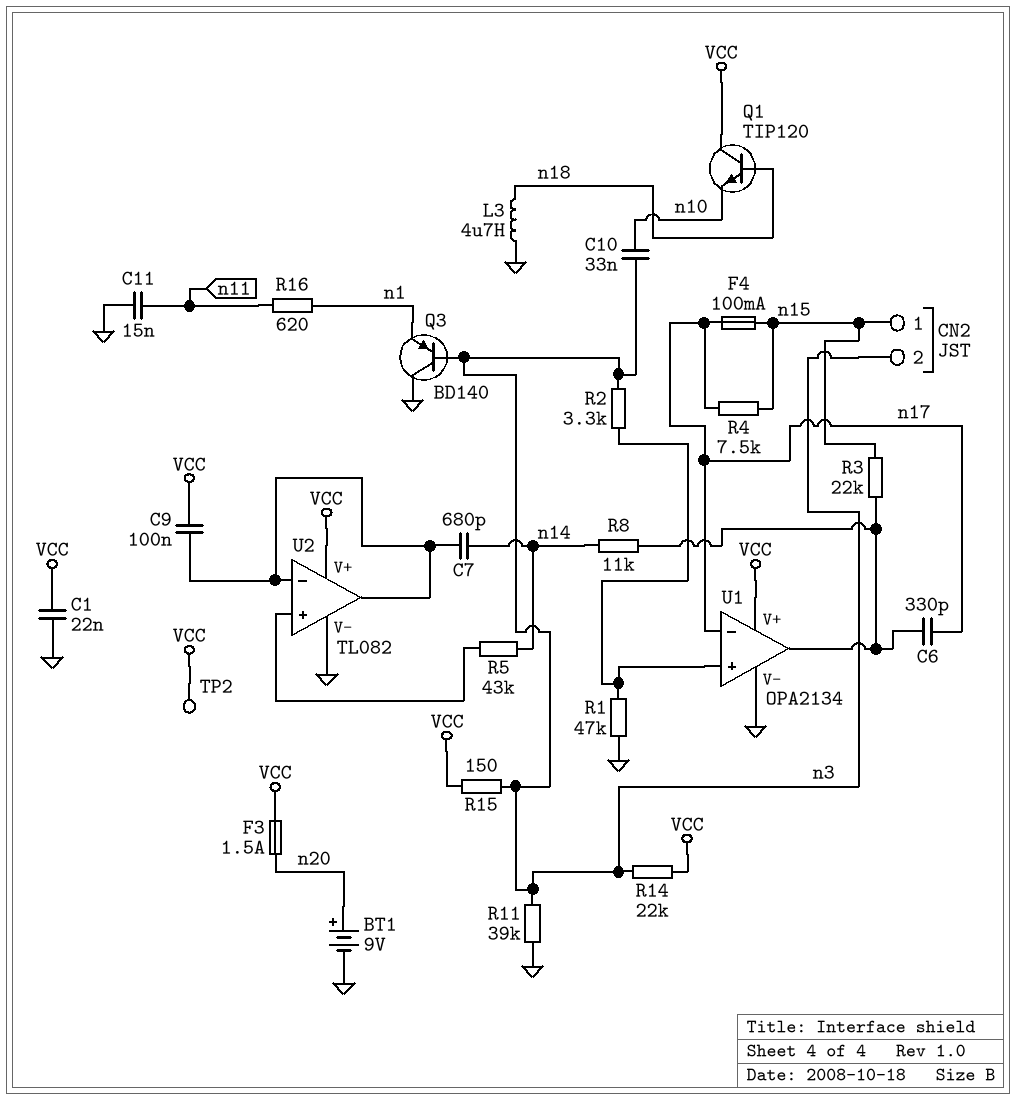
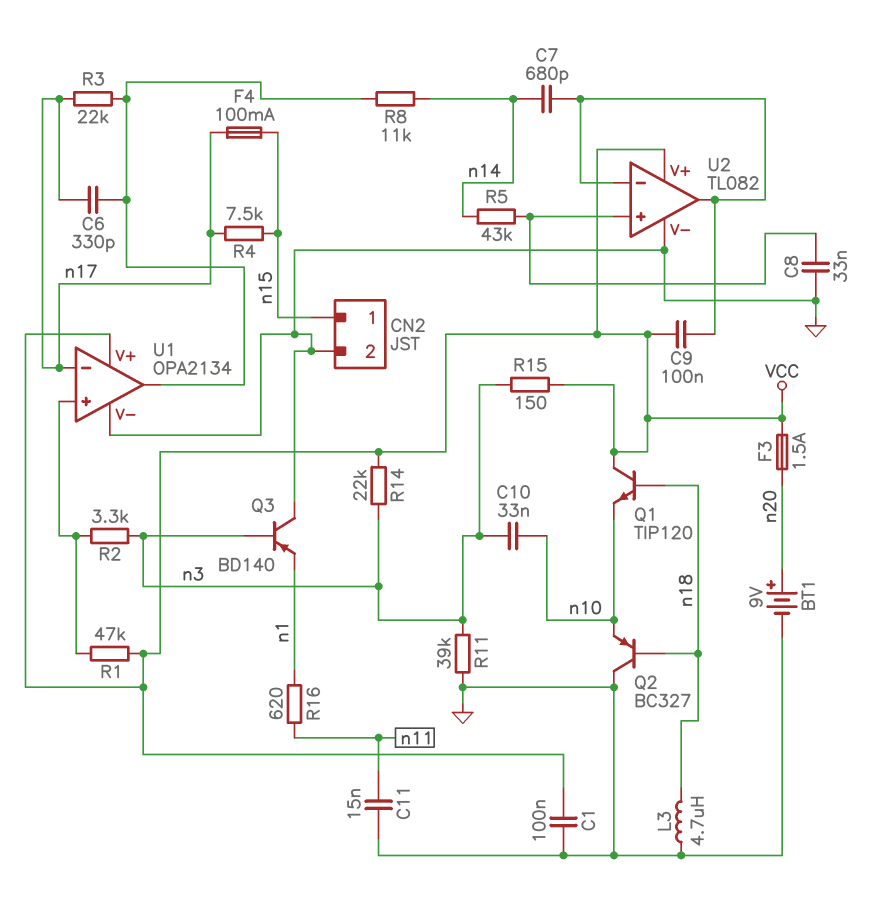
C1: 22nF (GND, VCC) -> 100nF (GND, VCC)
C8: none -> 33nF (GND, U2/in+)
CN2 pin 2: n3 -> GND
Q2: none -> PNP BC327 (B n18, C GND, E n10)
R1: 47k (GND, U1/in+) -> 47k (U1/in+, VCC)
R3: 22k (U1/out, n15) -> 22k (U1/out, n17)
TP2: test point (VCC) -> none

